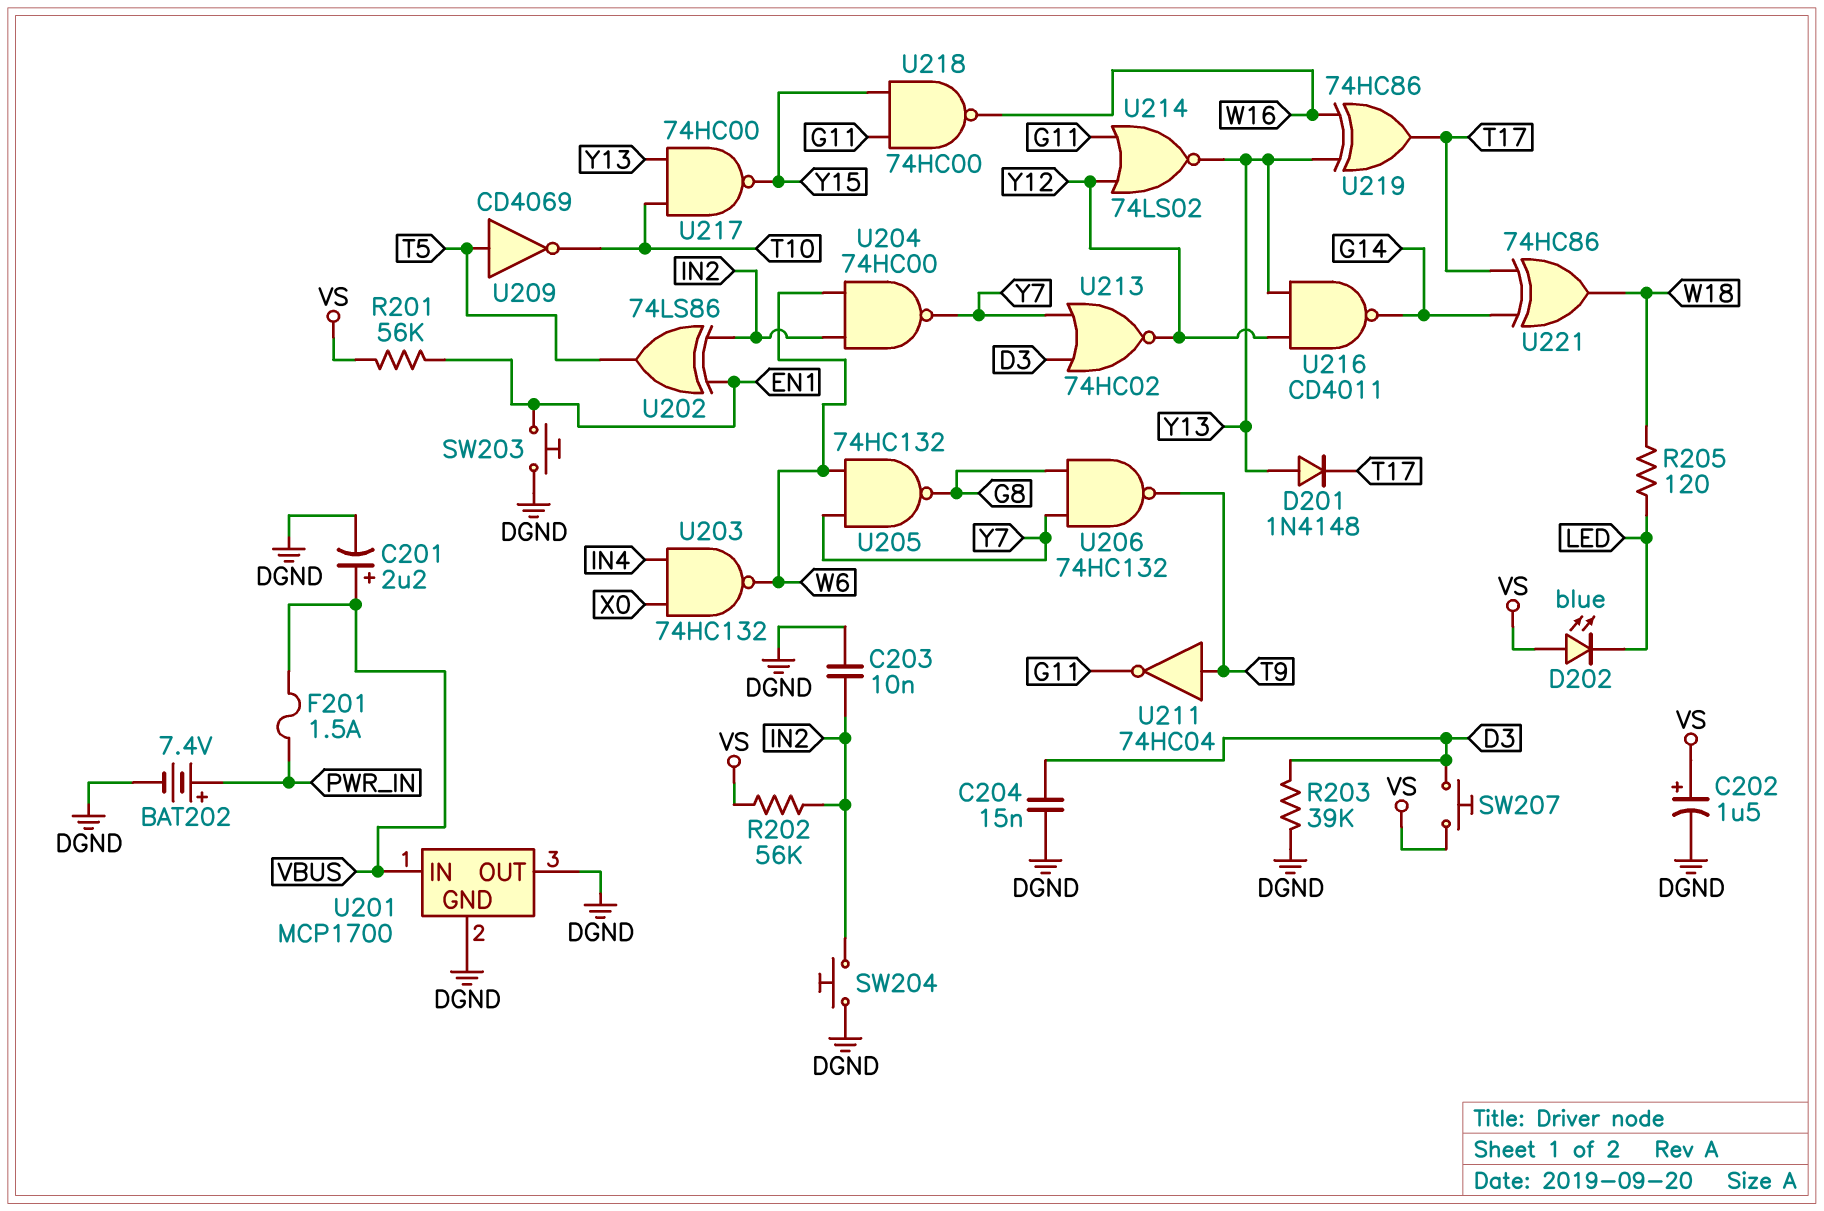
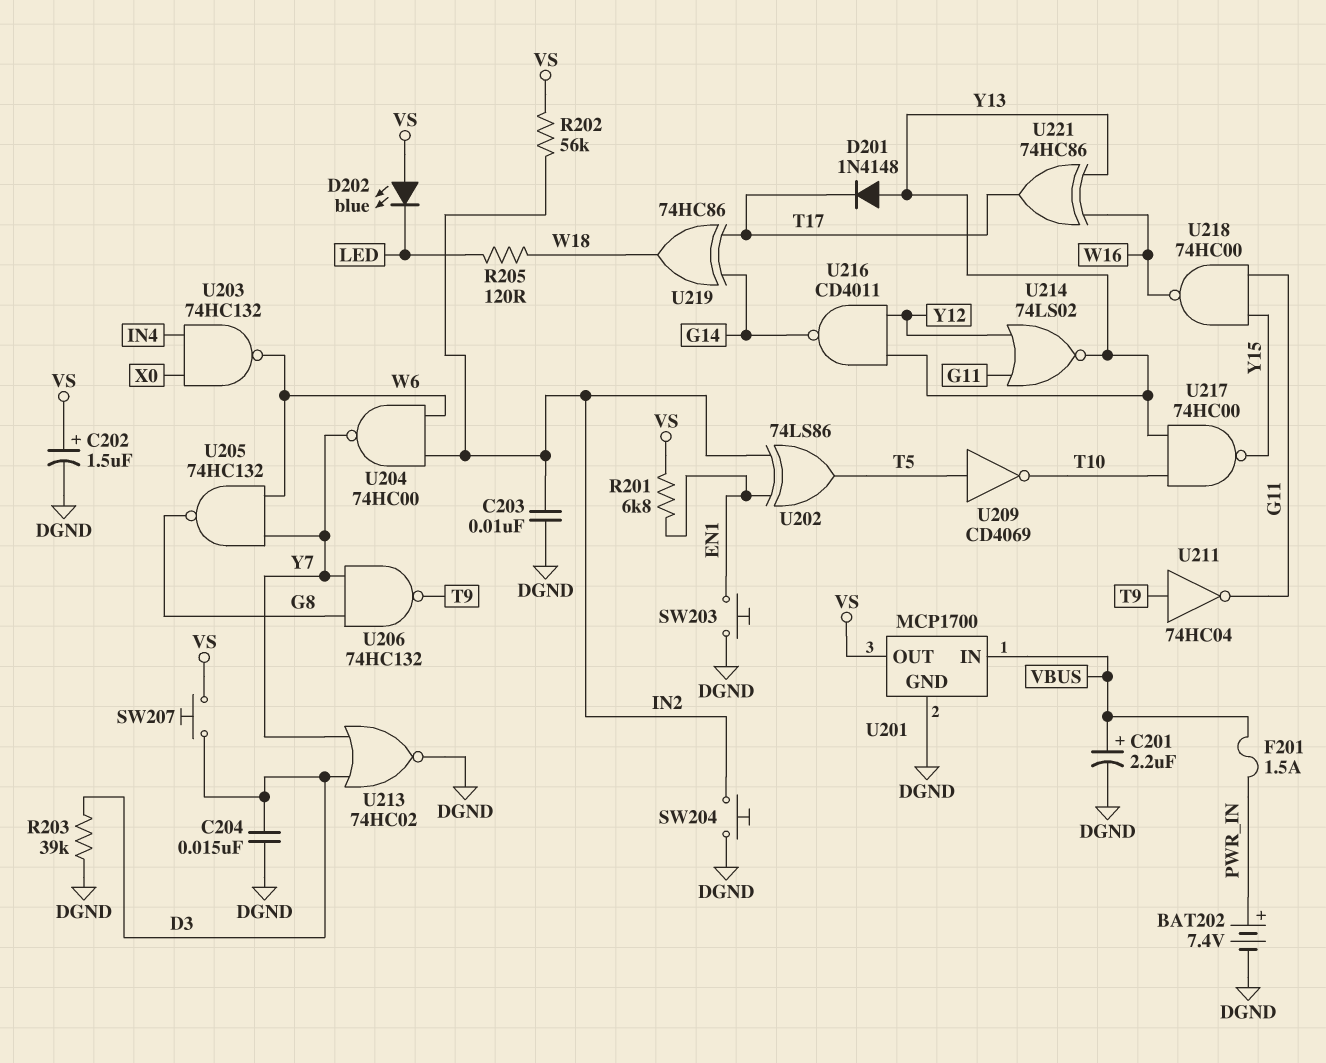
R201: 56k (EN1, VS) -> 6.8k (EN1, VS)
U201 pin OUT: DGND -> VS
U213: NOR 74HC02 (in D3, in Y7, out Y12) -> NOR 74HC02 (in D3, in Y7, out DGND)
U219: XOR 74HC86 (in W16, in Y13, out T17) -> XOR 74HC86 (in G14, in T17, out W18)
U221: XOR 74HC86 (in G14, in T17, out W18) -> XOR 74HC86 (in W16, in Y13, out T17)

